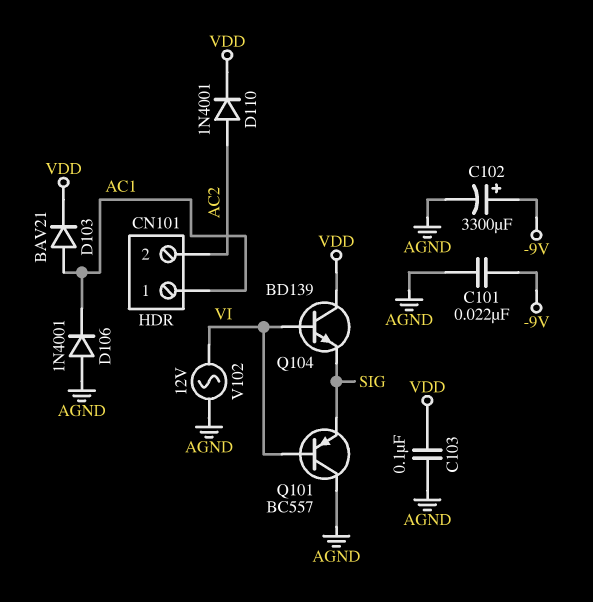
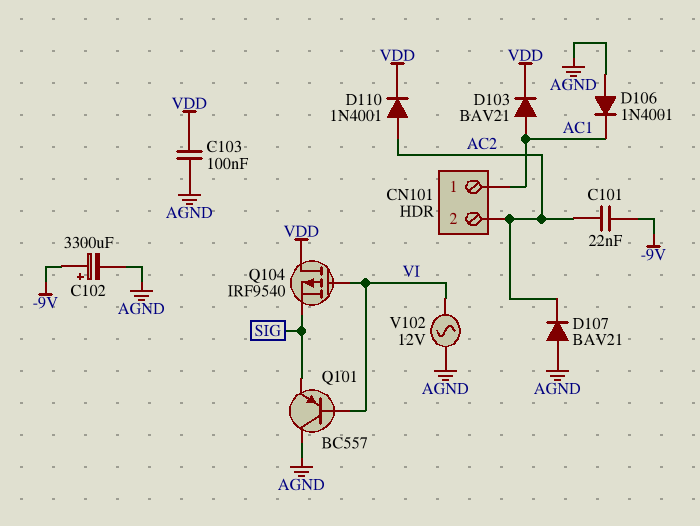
C101: 22nF (-9V, AGND) -> 22nF (-9V, AC2)
D107: none -> diode BAV21 (A AGND, K AC2)
Q104: NPN BD139 (B VI, C VDD, E SIG) -> PMOS IRF9540 (G VI, D VDD, S SIG)

